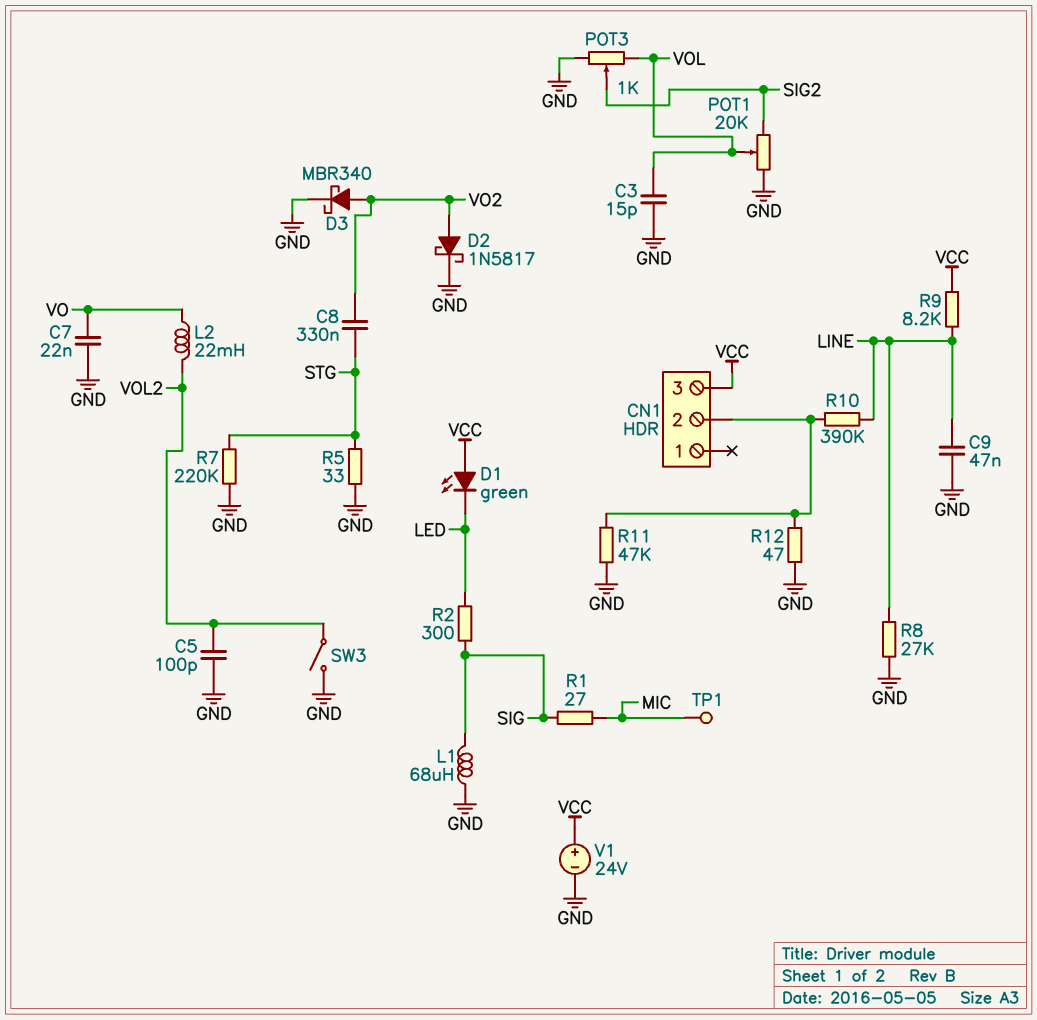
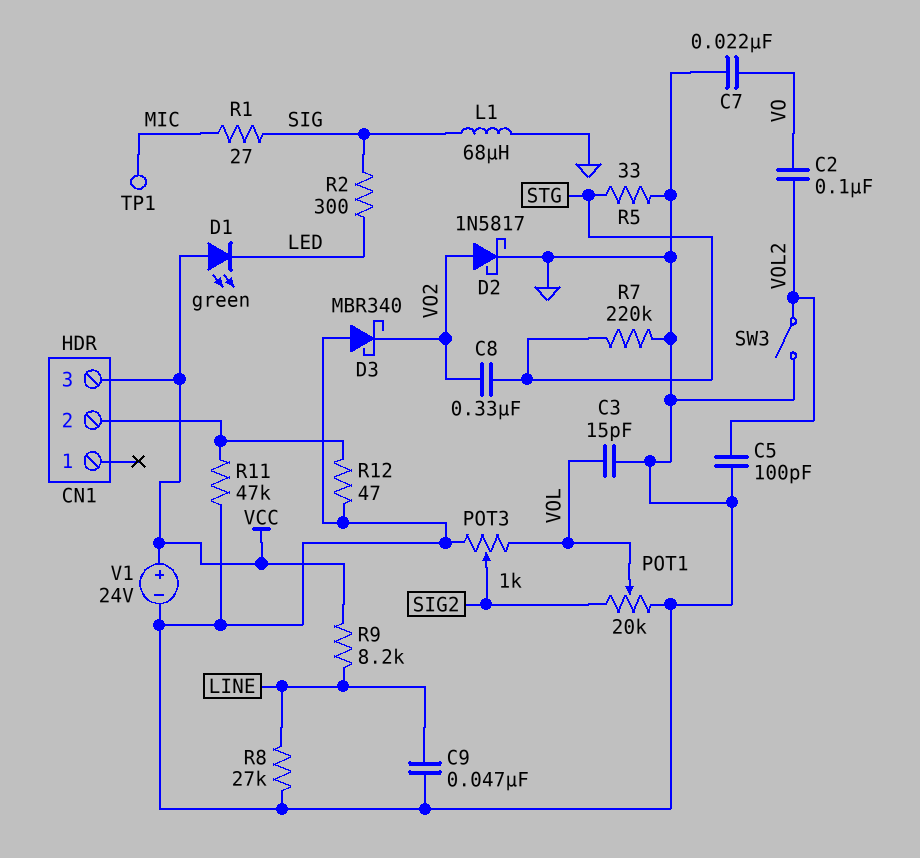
C2: none -> 100nF (VO, VOL2)
D3: schottky MBR340 (A VO2, K GND) -> schottky MBR340 (A GND, K VO2)
L2: 22mH (VO, VOL2) -> none
R10: 390k (CN1/2, LINE) -> none

